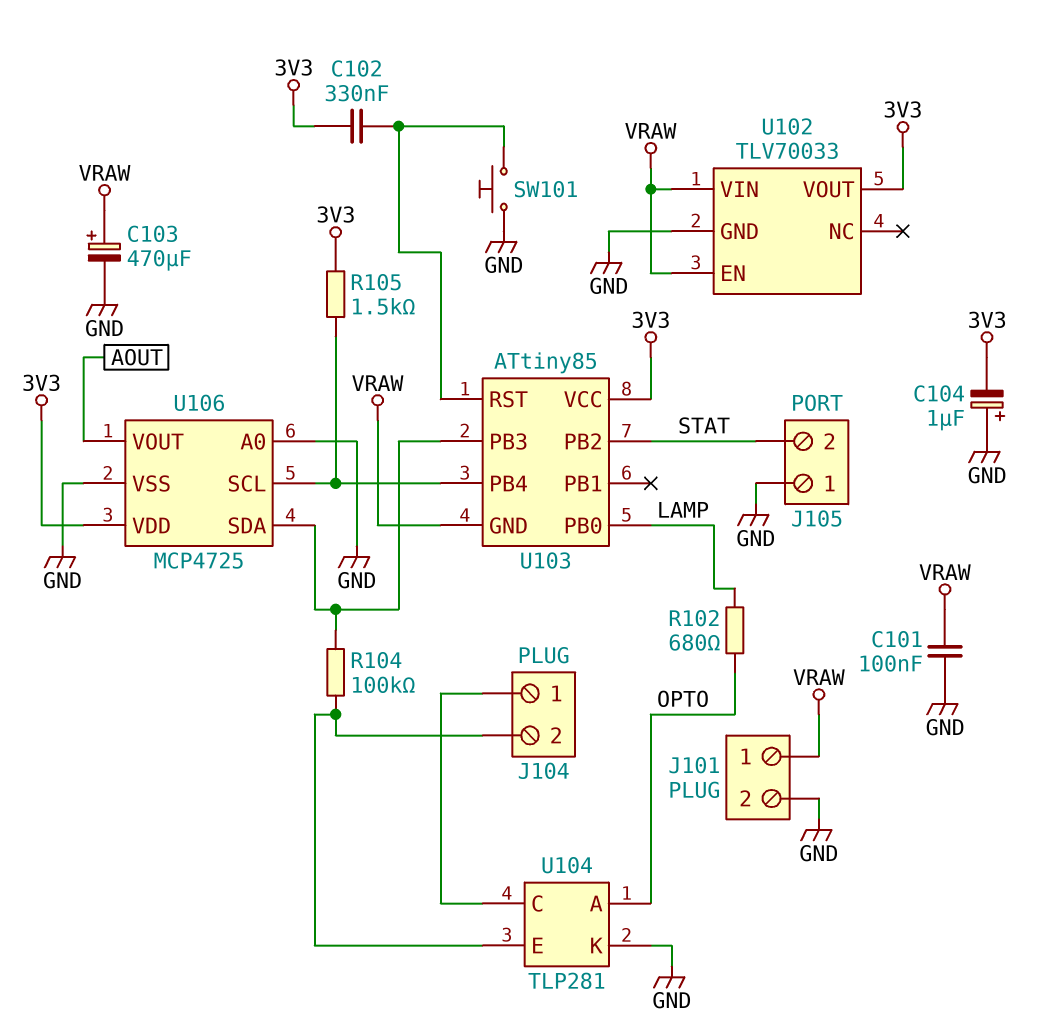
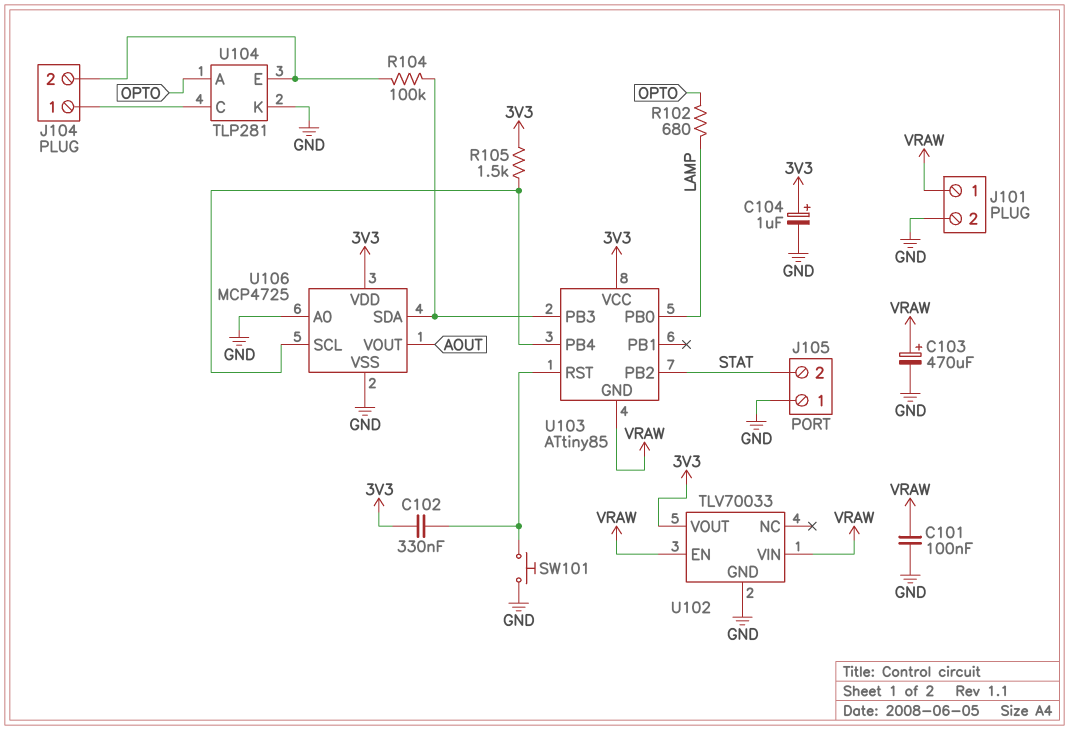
C104: 1uF (plus GND, minus 3V3) -> 1uF (plus 3V3, minus GND)

